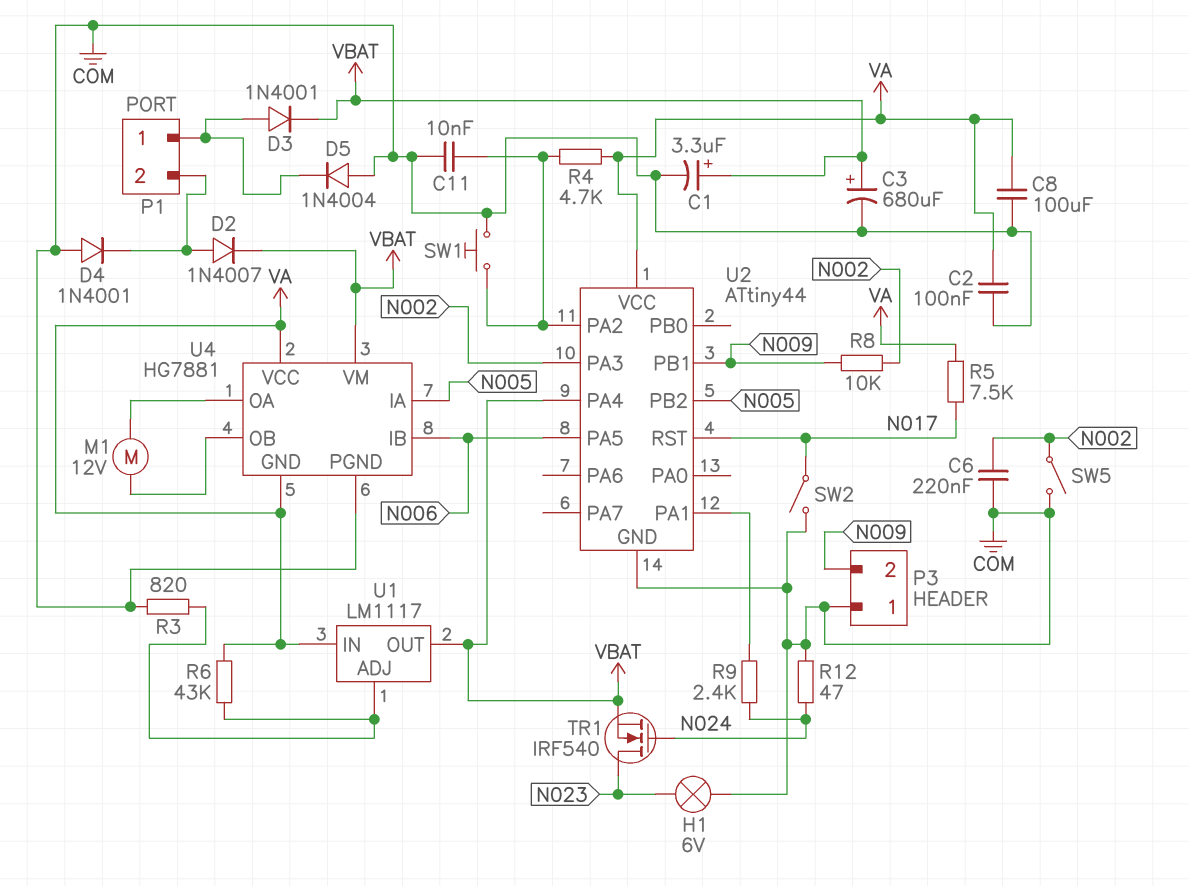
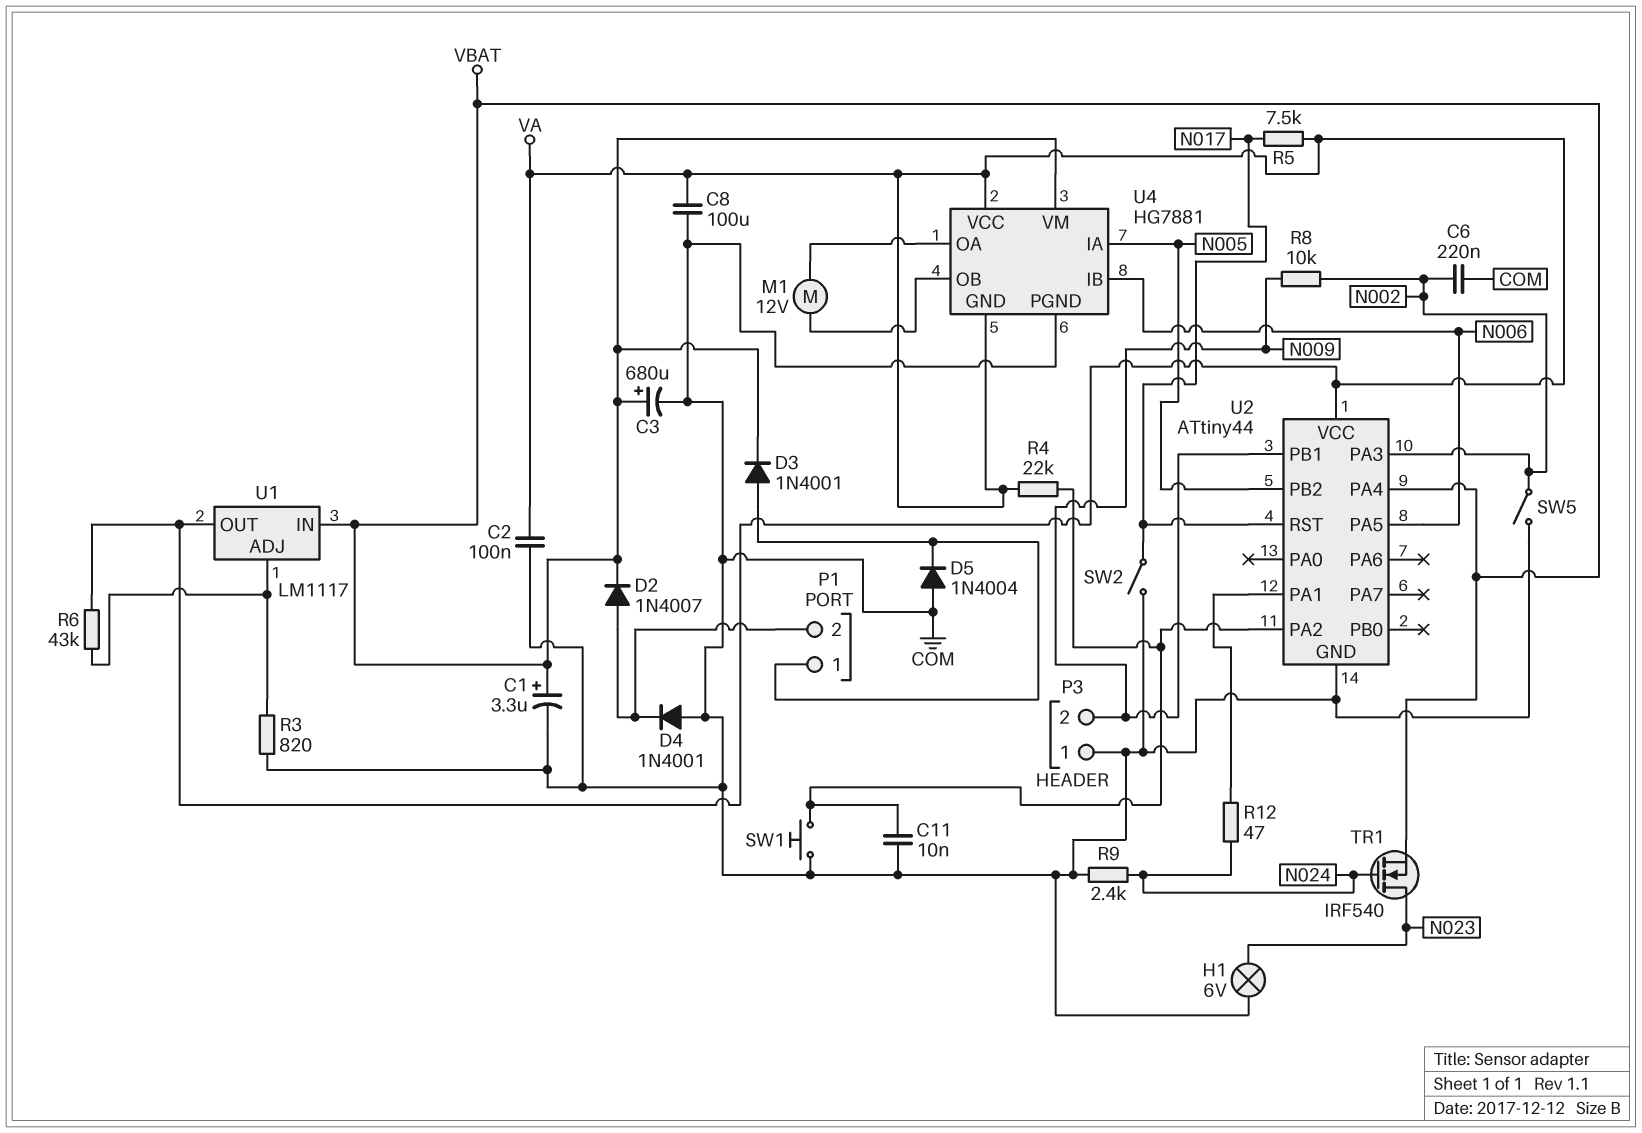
R4: 4.7k (U2/PA2, VA) -> 22k (U2/PA2, VA)
R9: 2.4k (N024, U2/PA1) -> 2.4k (COM, N024)
R12: 47 (COM, N024) -> 47 (N024, U2/PA1)
U1 pin IN: VA -> VBAT
U1 pin OUT: VBAT -> VA

